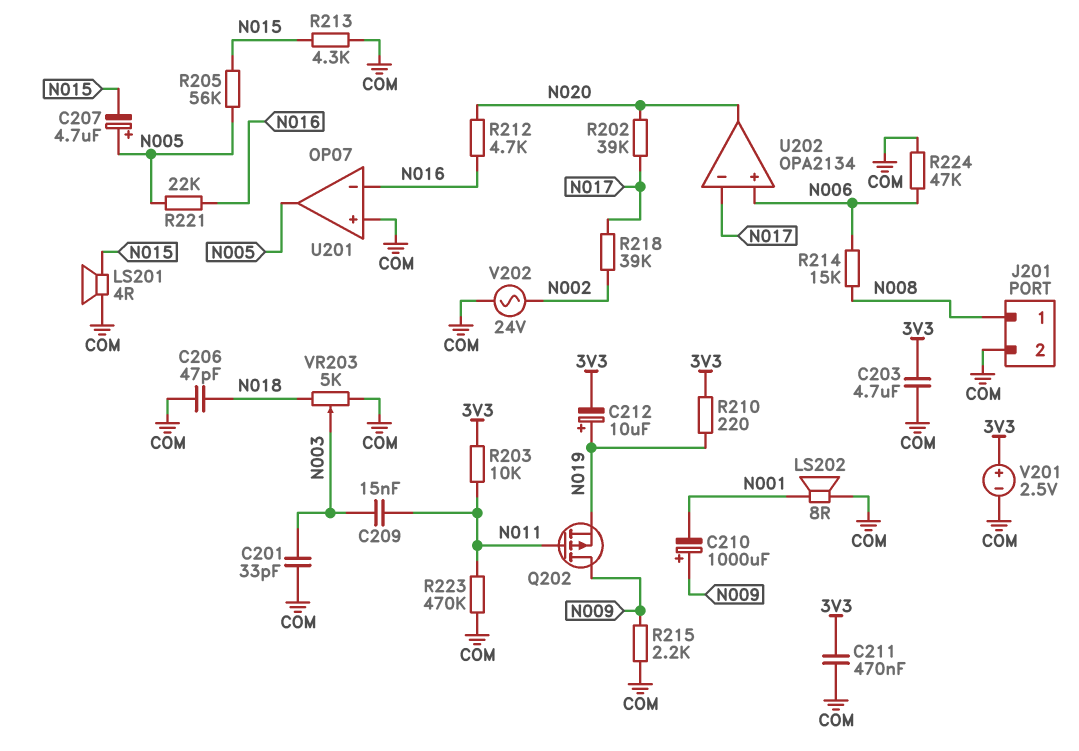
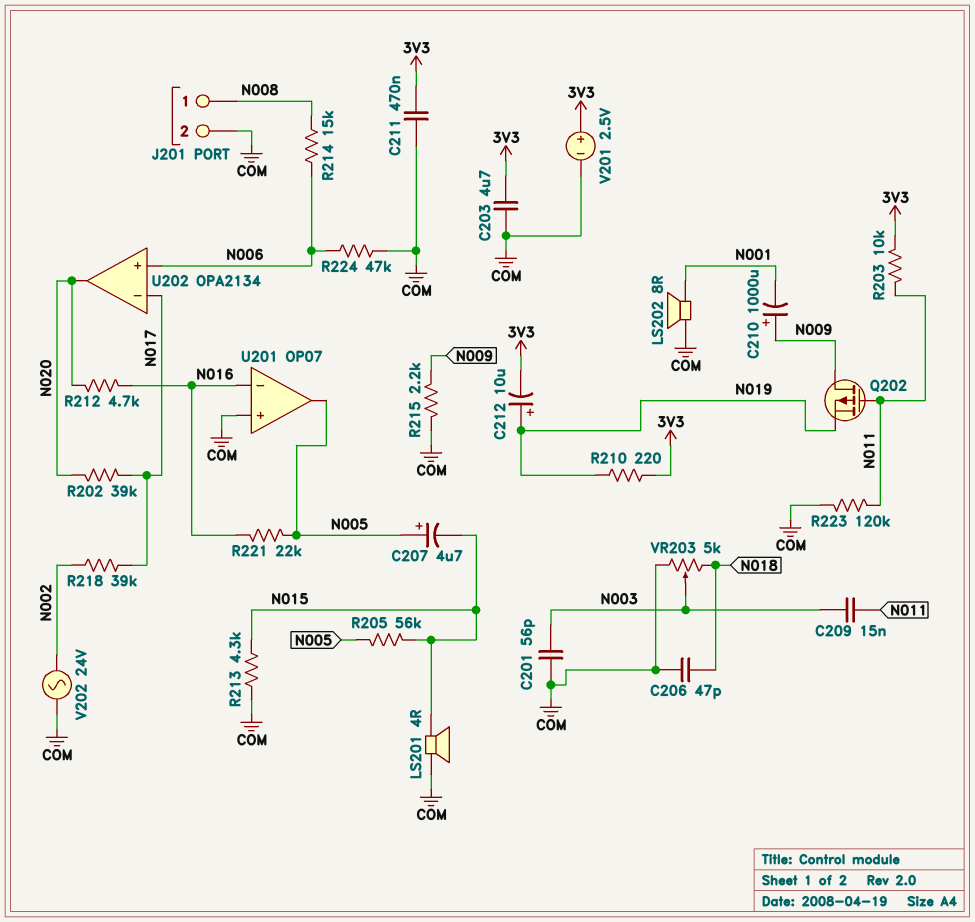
C201: 33pF (COM, N003) -> 56pF (COM, N003)
R223: 470k (COM, N011) -> 120k (COM, N011)

